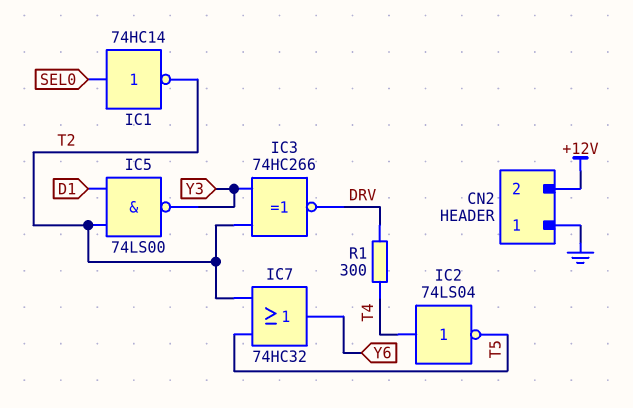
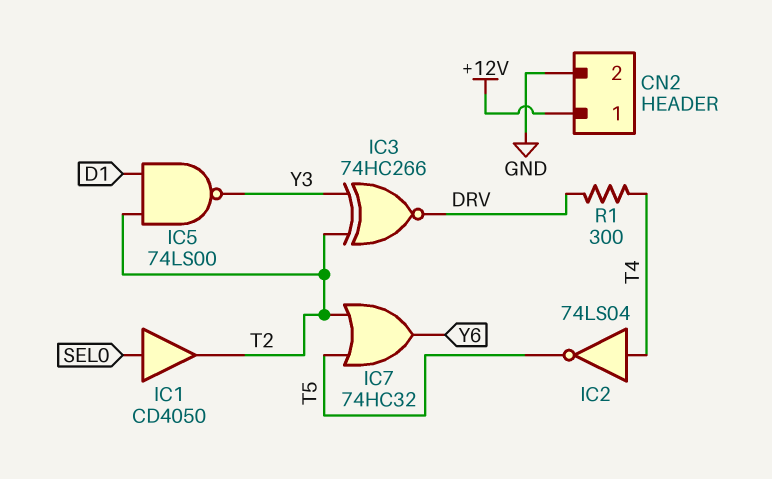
CN2 pin 1: GND -> +12V
CN2 pin 2: +12V -> GND
IC1: NOT 74HC14 (in SEL0, out T2) -> buffer CD4050 (in SEL0, out T2)

